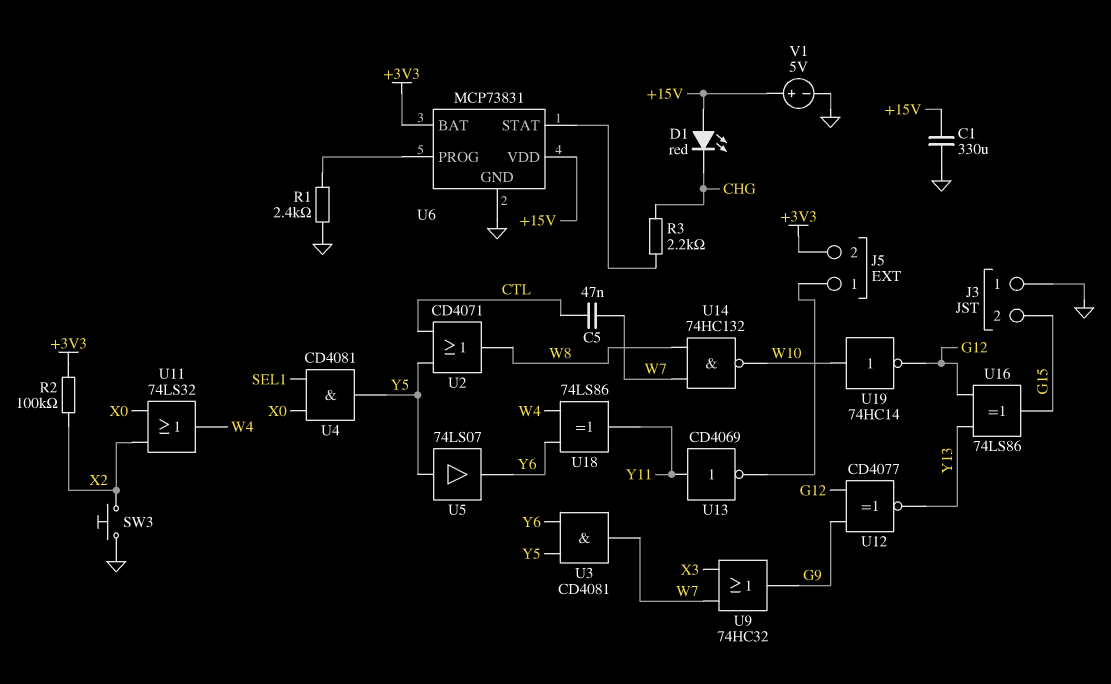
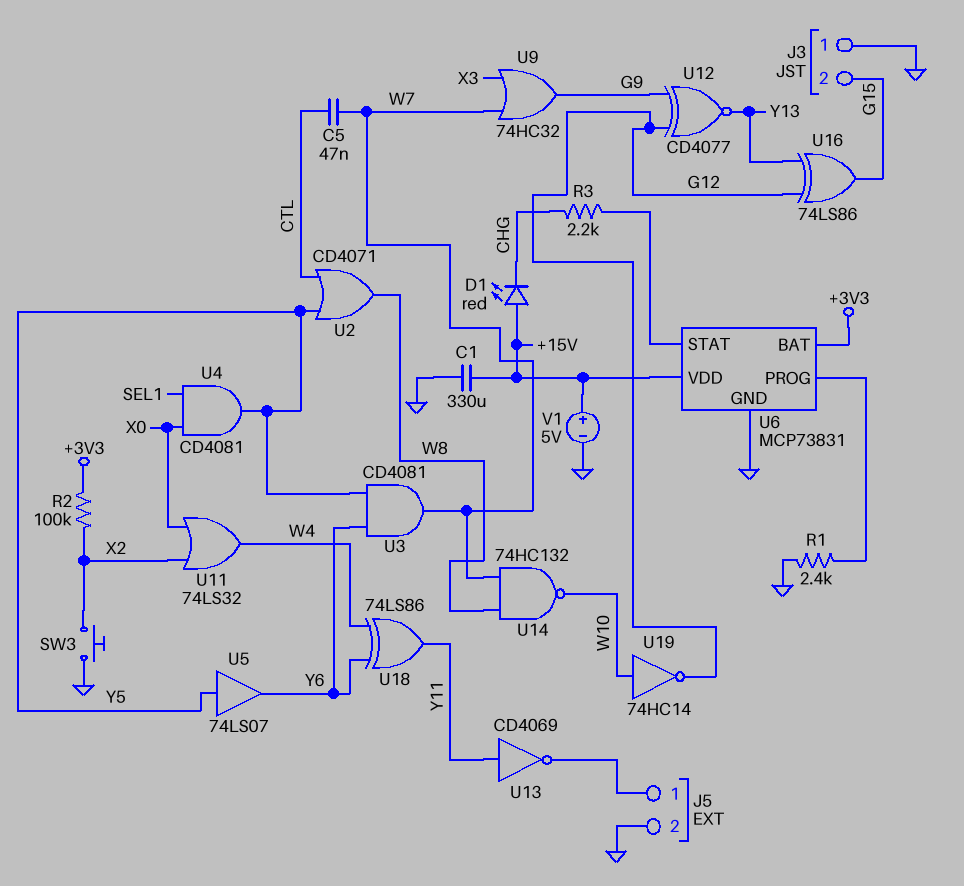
J5 pin 2: +3V3 -> GND

